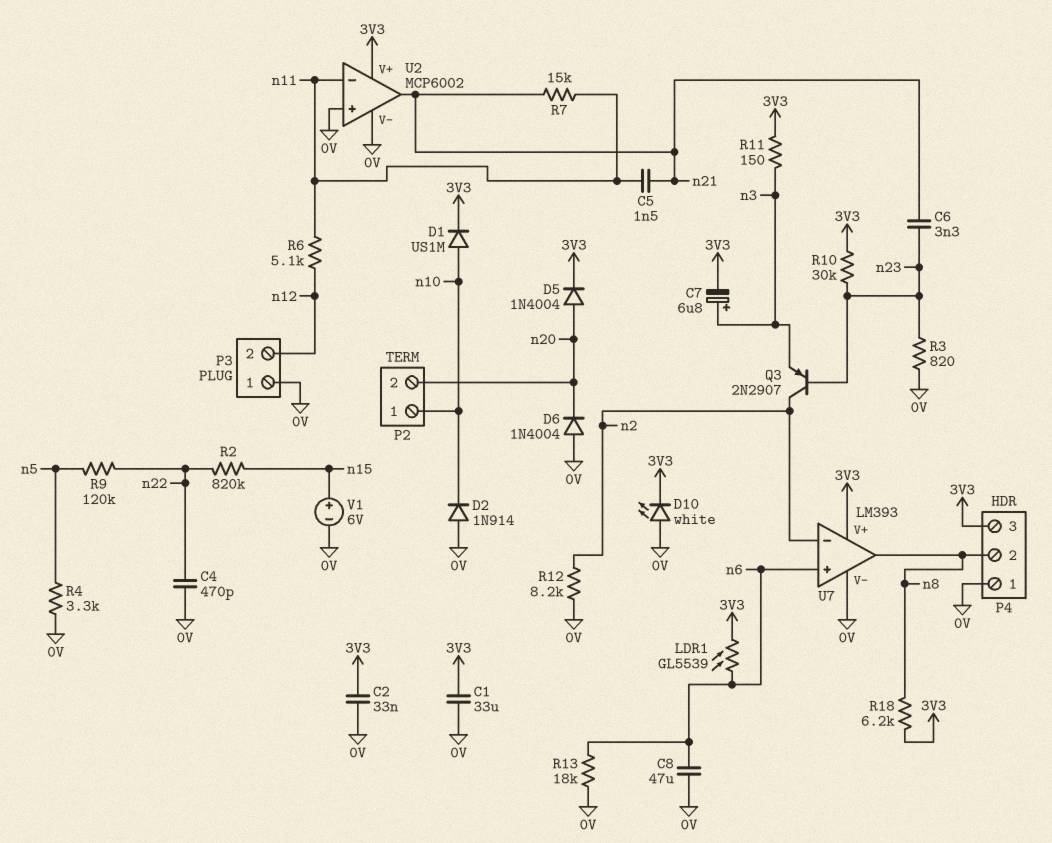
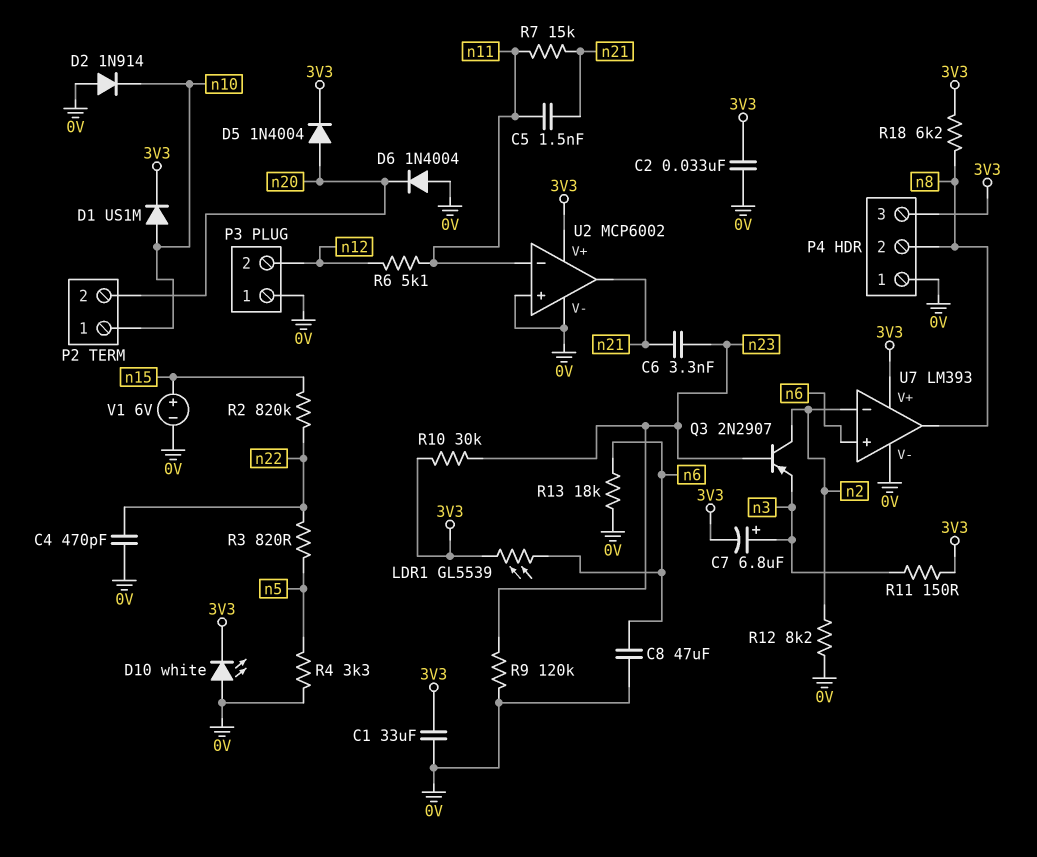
R3: 820 (0V, n23) -> 820 (n5, n22)
R9: 120k (n5, n22) -> 120k (0V, n23)

